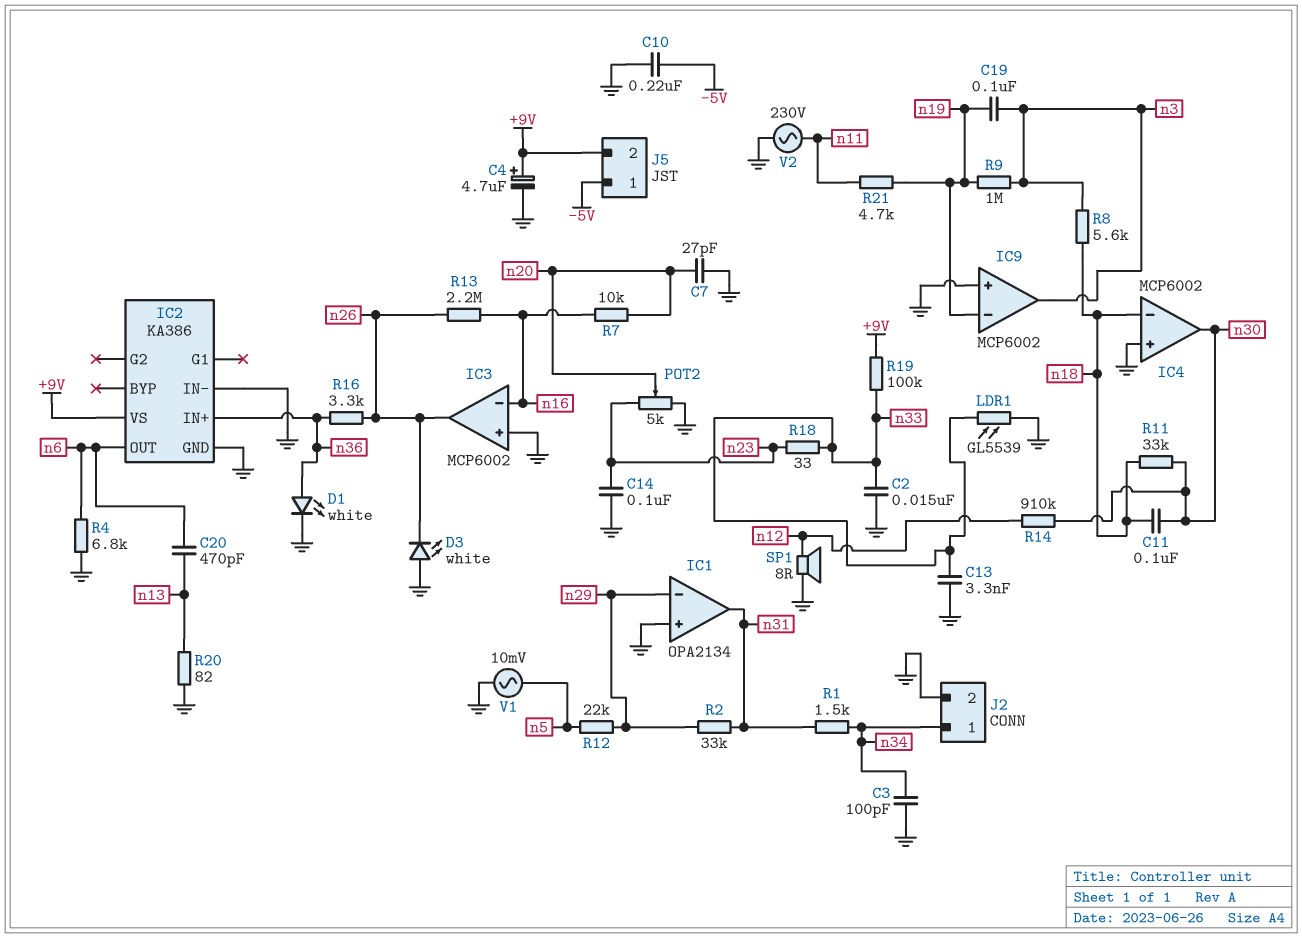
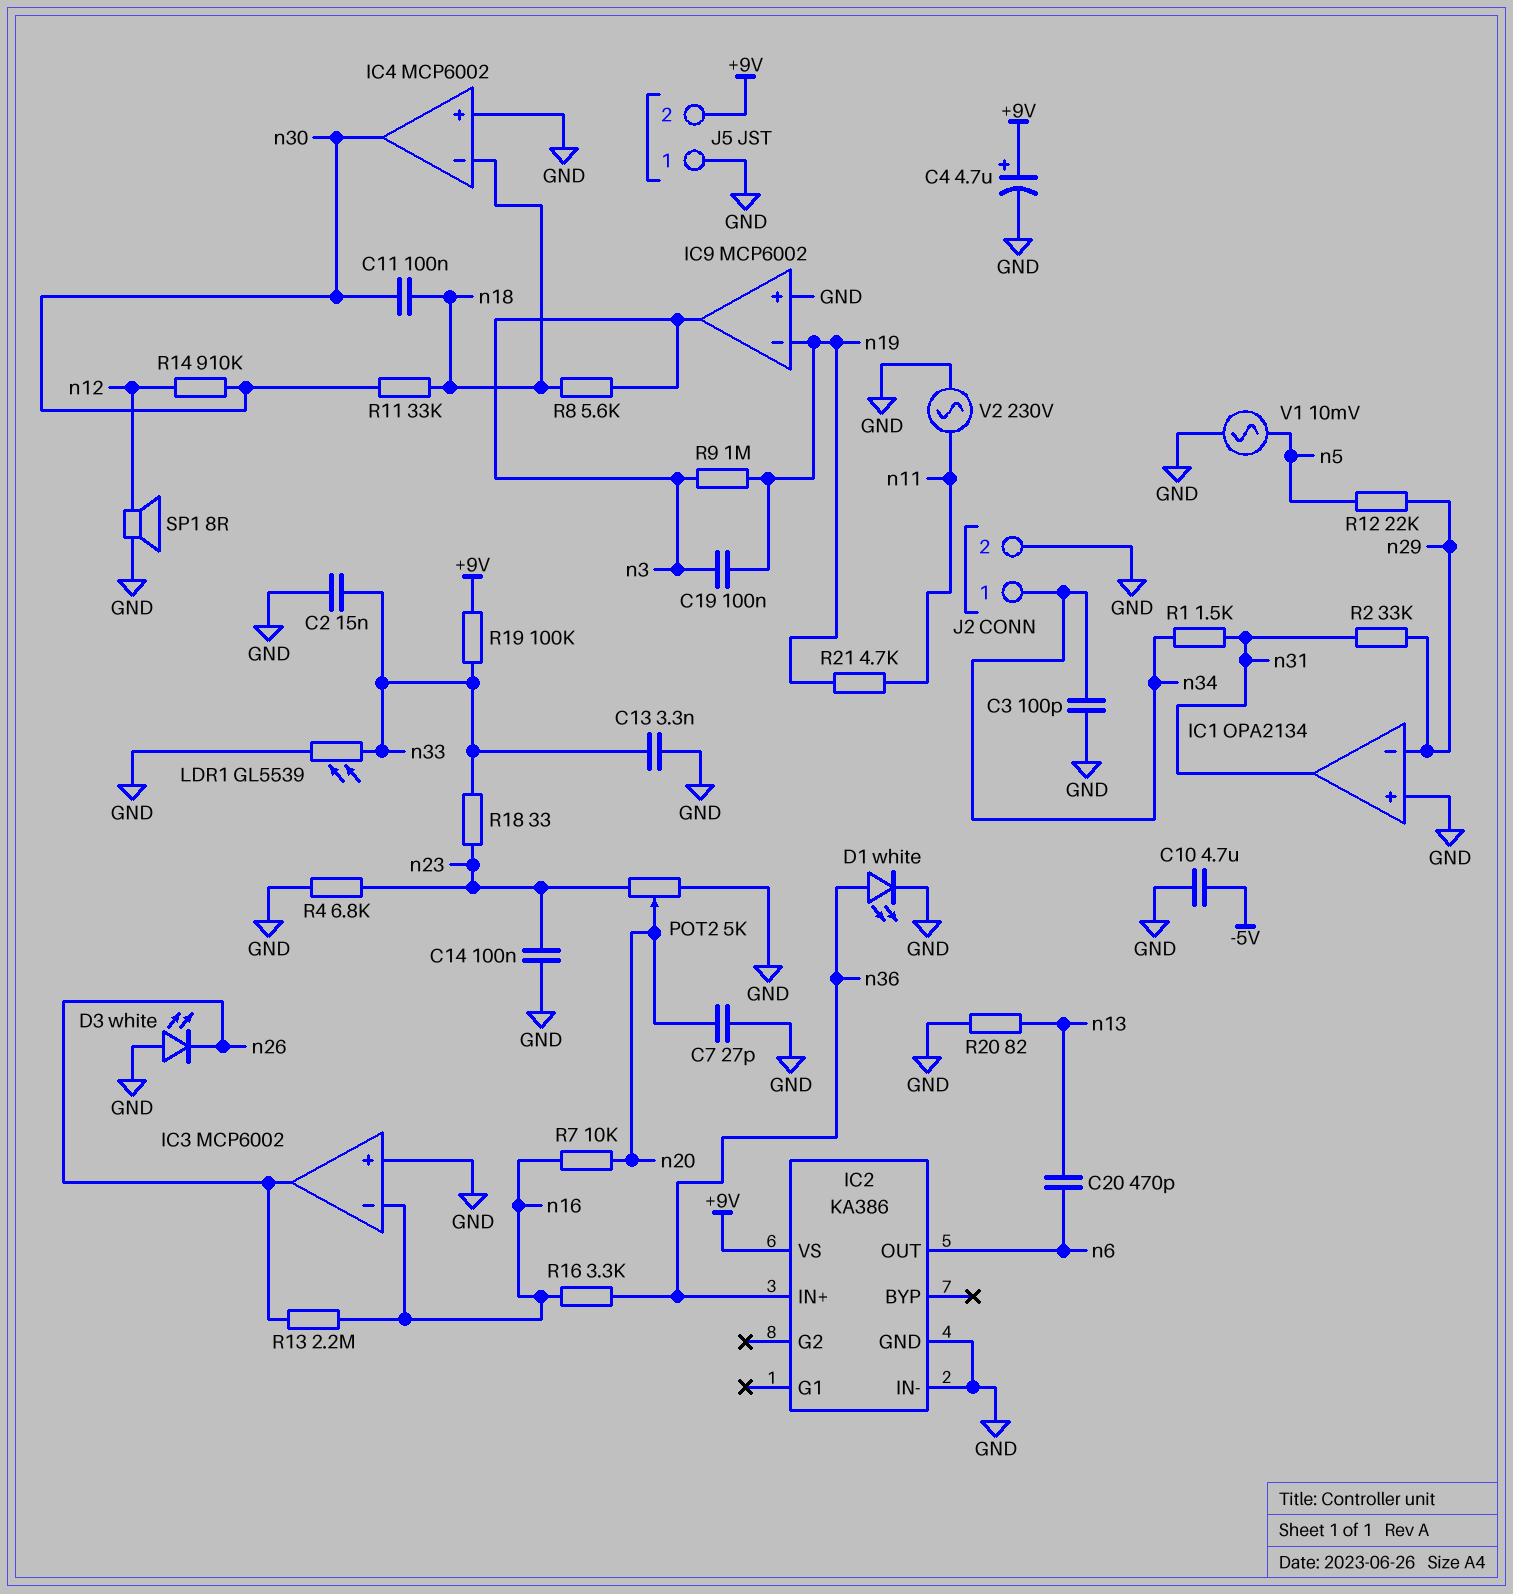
C10: 220nF (-5V, GND) -> 4.7uF (-5V, GND)
J5 pin 1: -5V -> GND
R4: 6.8k (GND, n6) -> 6.8k (GND, n23)
R16: 3.3k (n26, n36) -> 3.3k (n16, n36)

